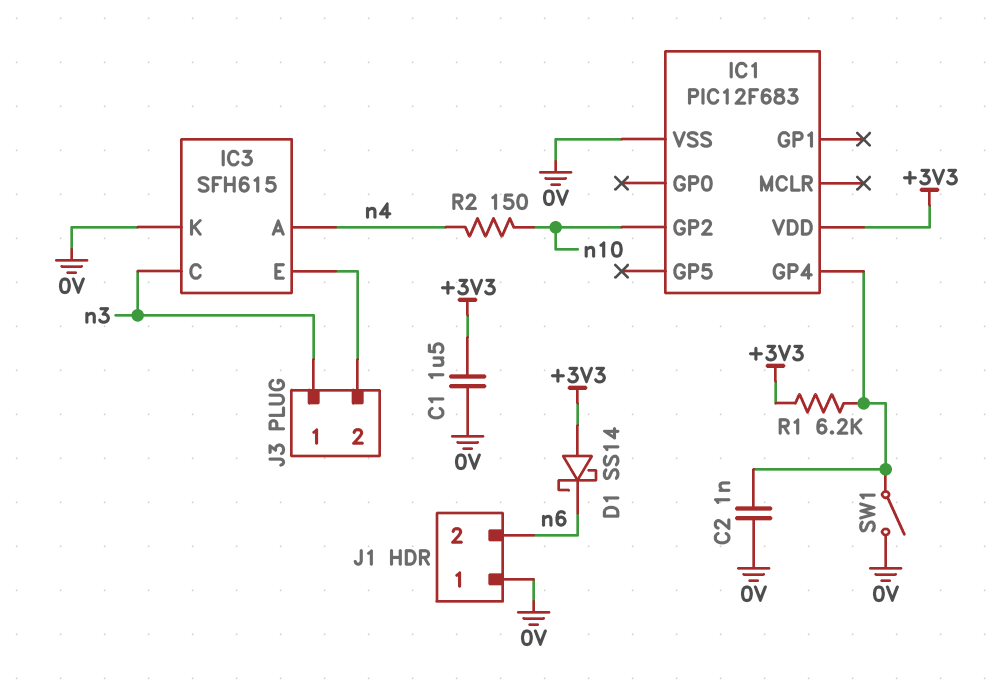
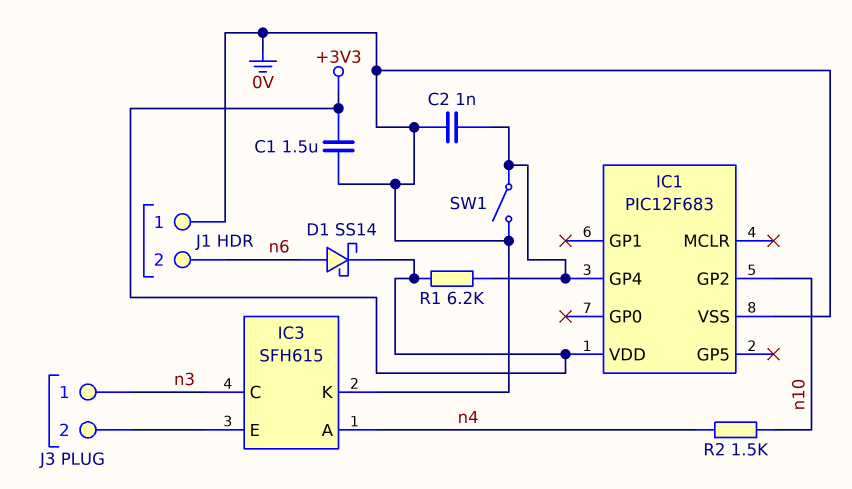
D1: schottky SS14 (A +3V3, K n6) -> schottky SS14 (A n6, K +3V3)
R2: 150 (n4, n10) -> 1.5k (n4, n10)

